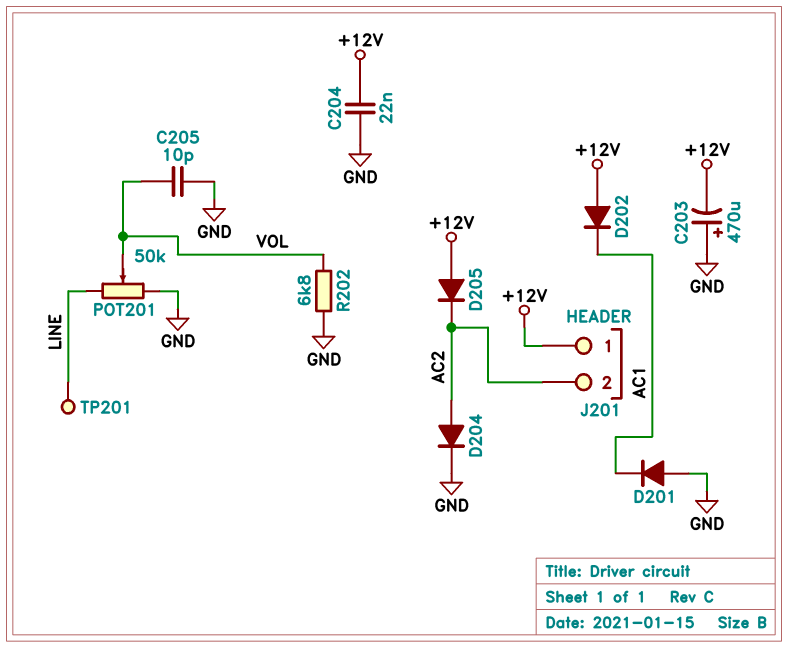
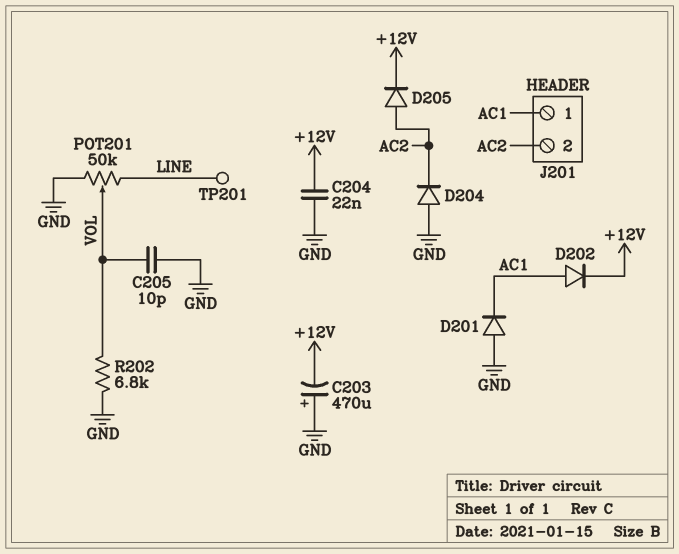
D202: diode (A +12V, K AC1) -> diode (A AC1, K +12V)
D204: diode (A AC2, K GND) -> diode (A GND, K AC2)
D205: diode (A +12V, K AC2) -> diode (A AC2, K +12V)
J201 pin 1: +12V -> AC1

